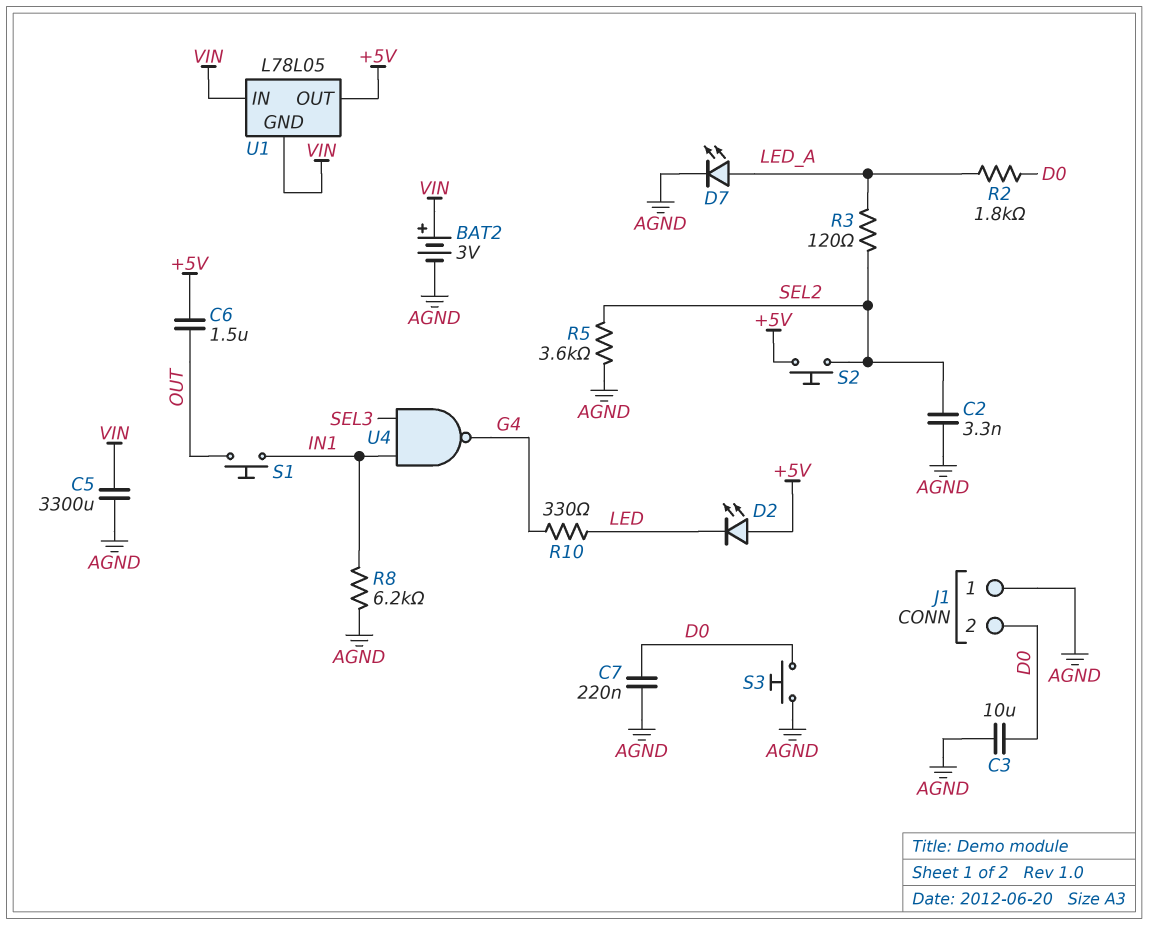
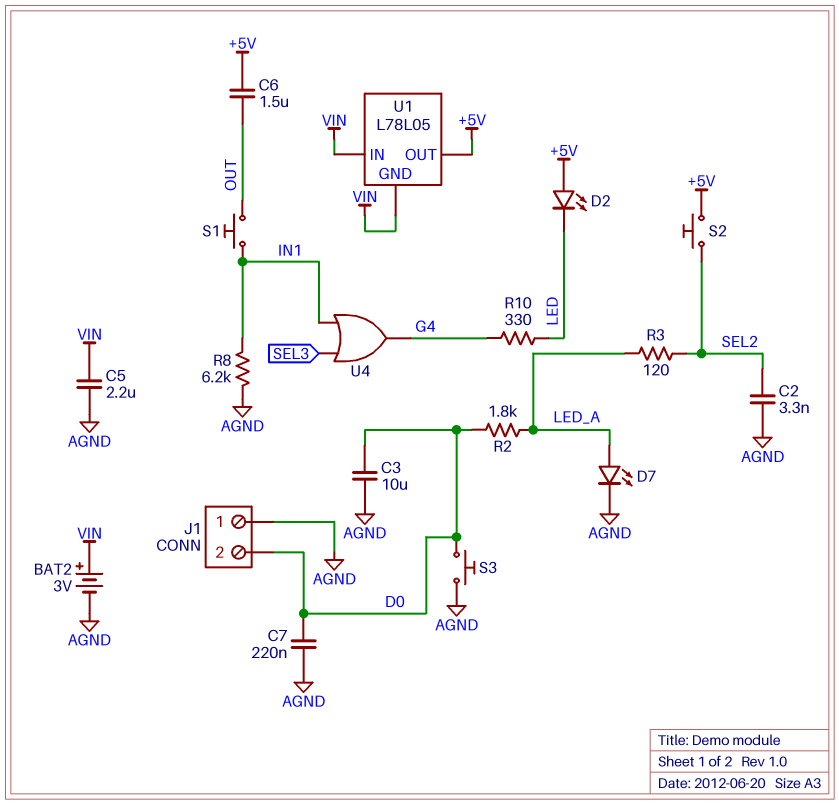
C5: 3300uF (AGND, VIN) -> 2.2uF (AGND, VIN)
R5: 3.6k (AGND, SEL2) -> none
U4: NAND (in IN1, in SEL3, out G4) -> OR (in IN1, in SEL3, out G4)

